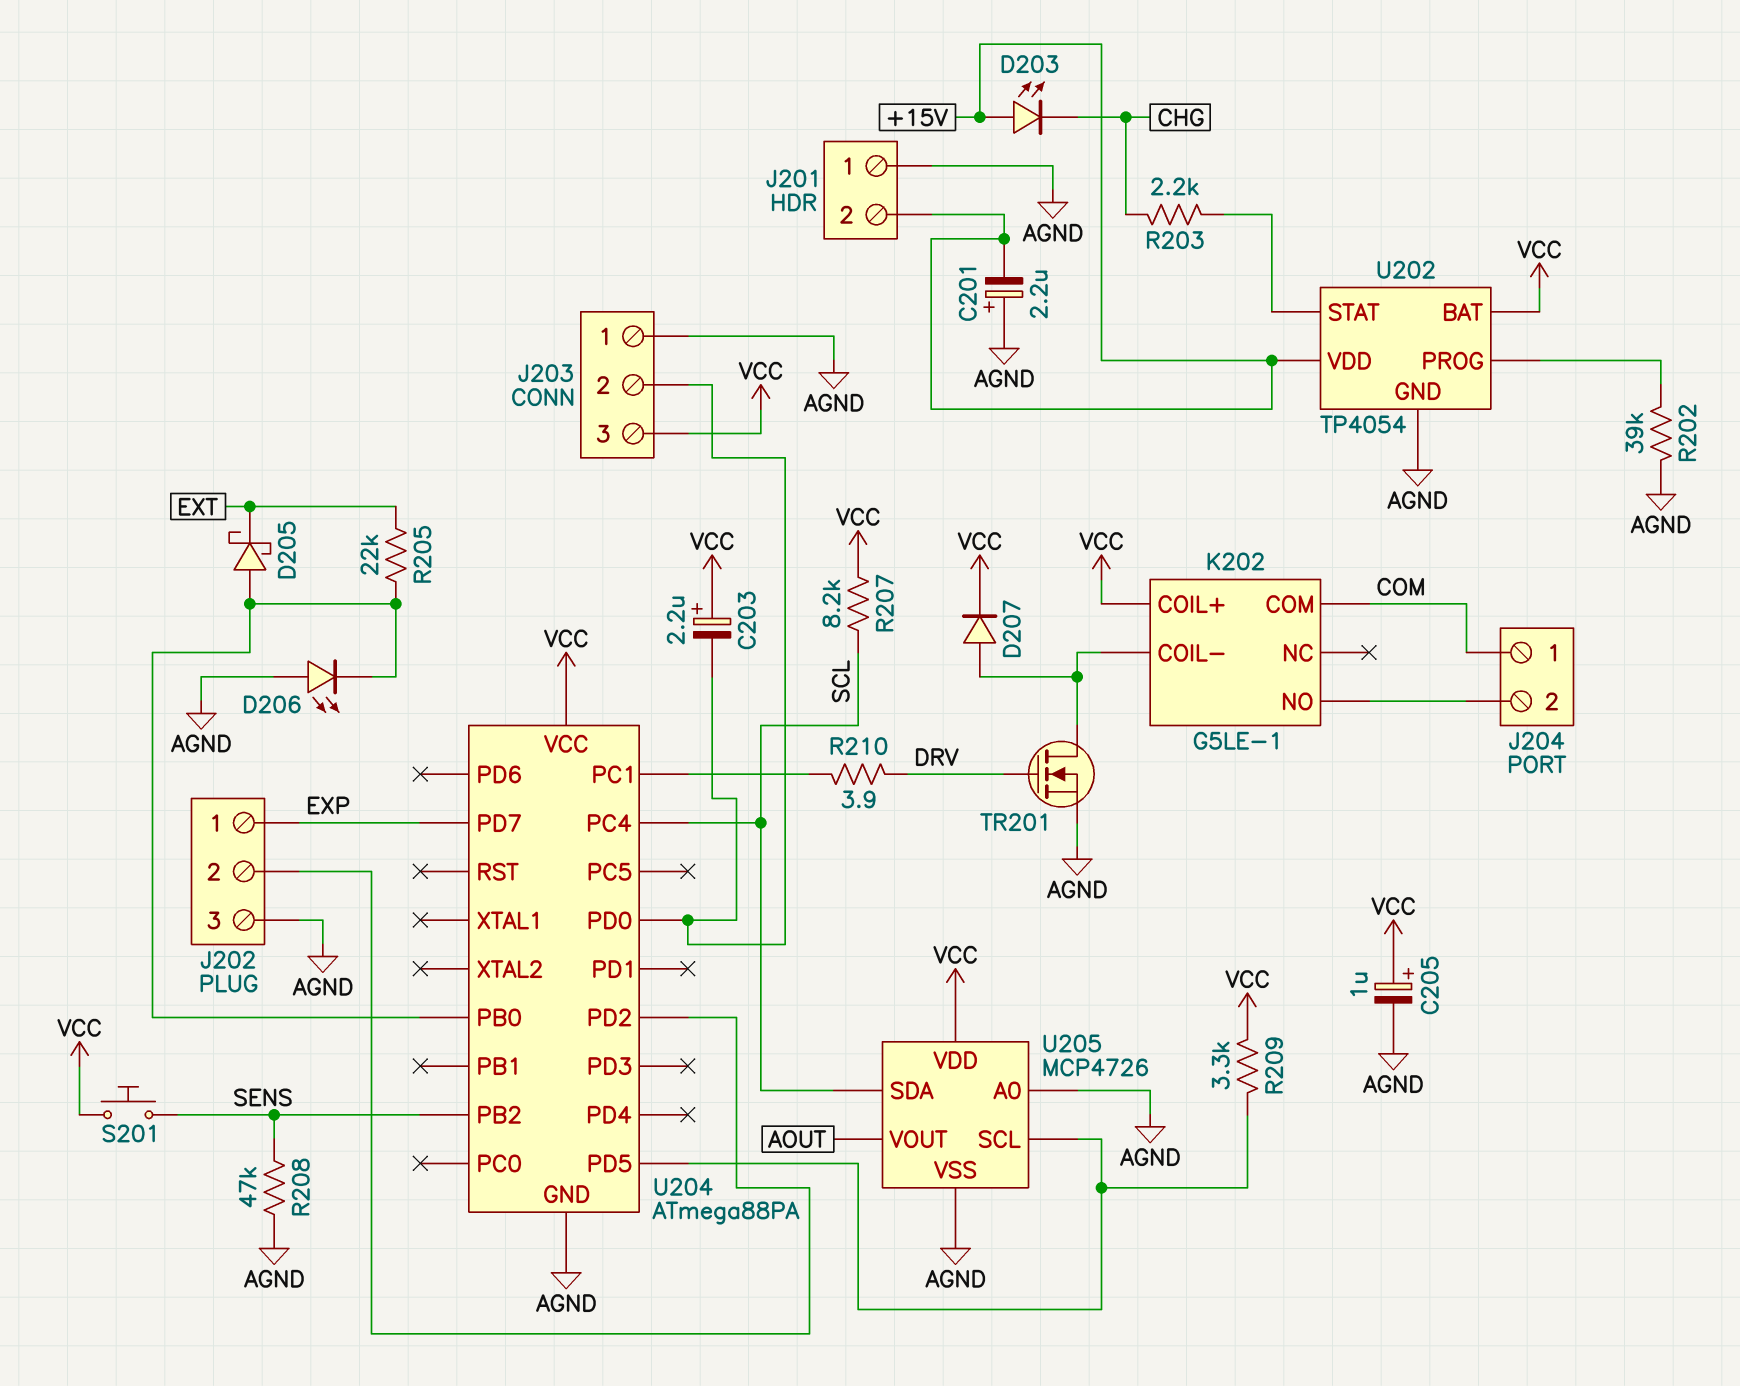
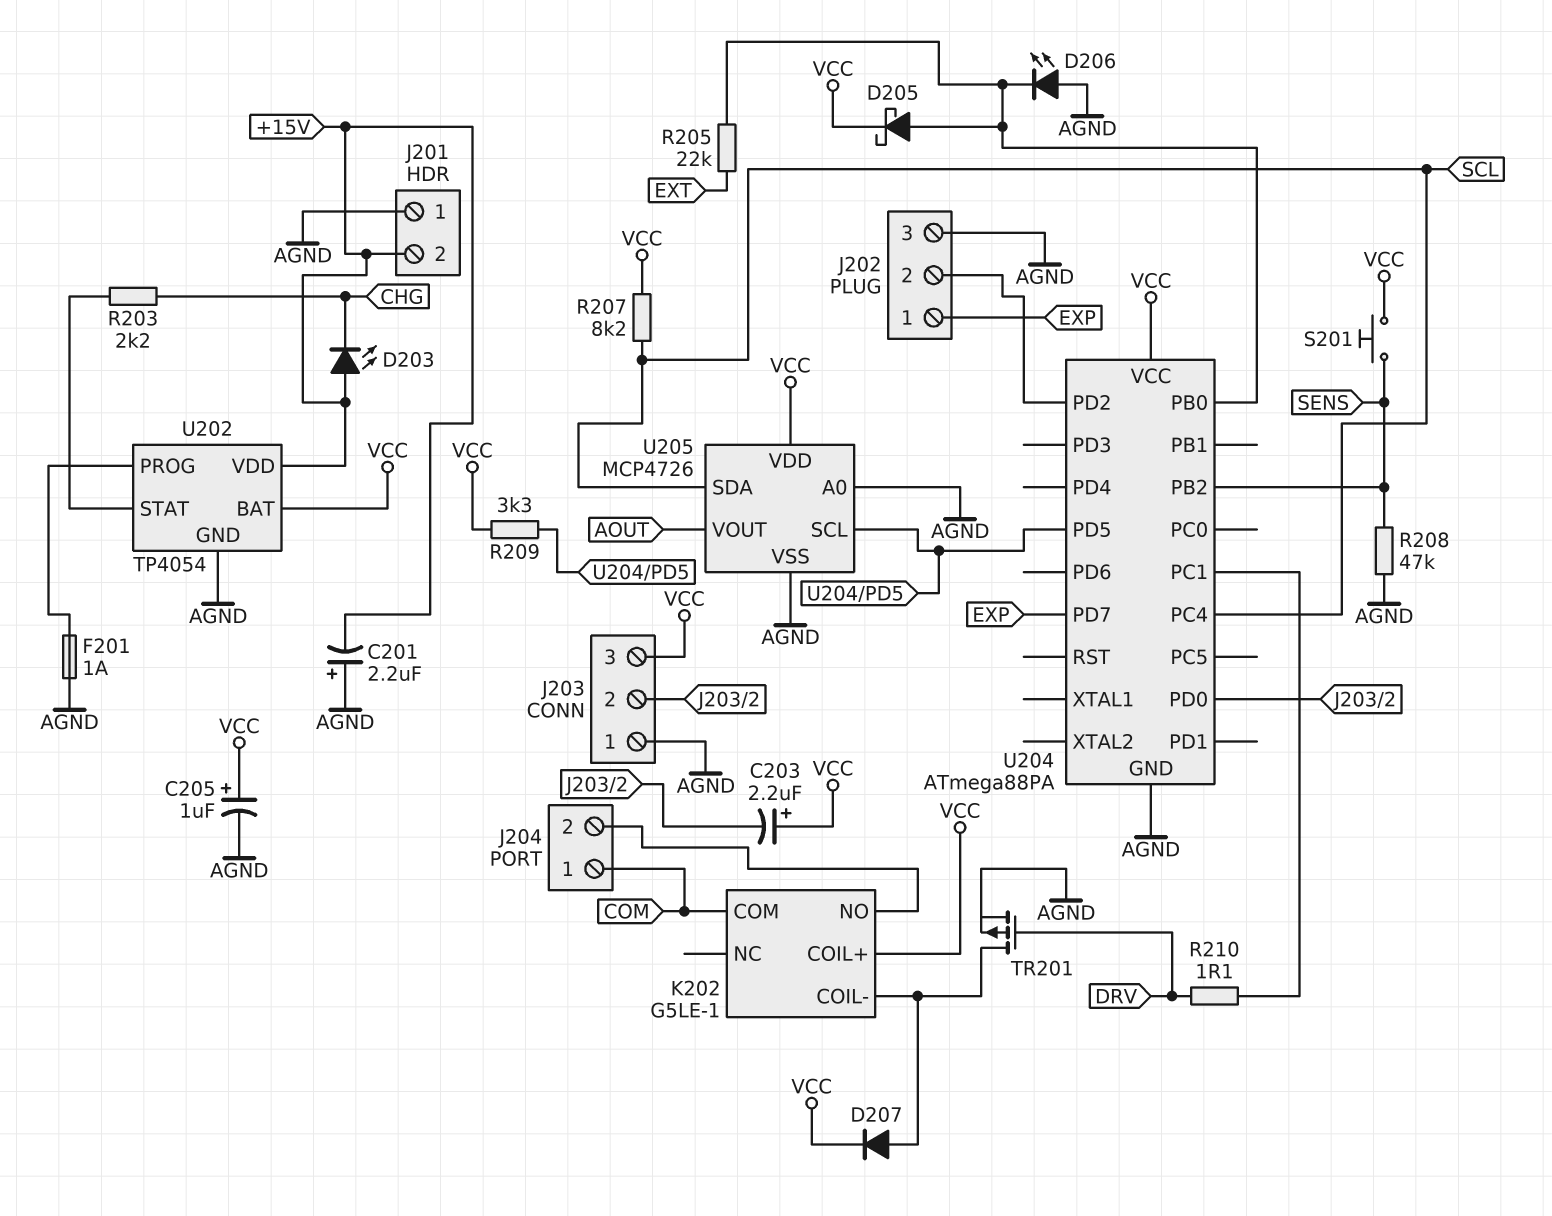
D205: schottky (A U204/PB0, K EXT) -> schottky (A U204/PB0, K VCC)
F201: none -> 1A (AGND, U202/PROG)
R202: 39k (AGND, U202/PROG) -> none
R210: 3.9 (DRV, U204/PC1) -> 1.1 (DRV, U204/PC1)
TR201: NMOS (G DRV, D K202/COIL-, S AGND) -> PMOS (G DRV, D K202/COIL-, S AGND)

